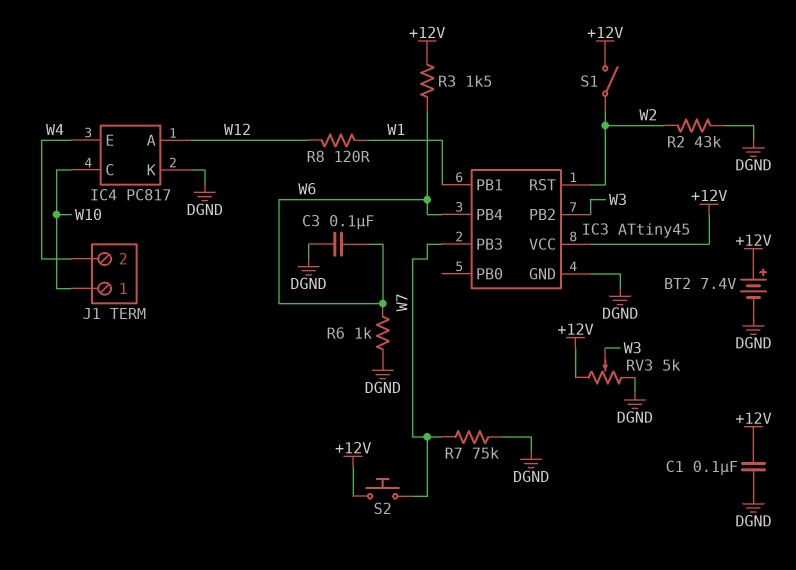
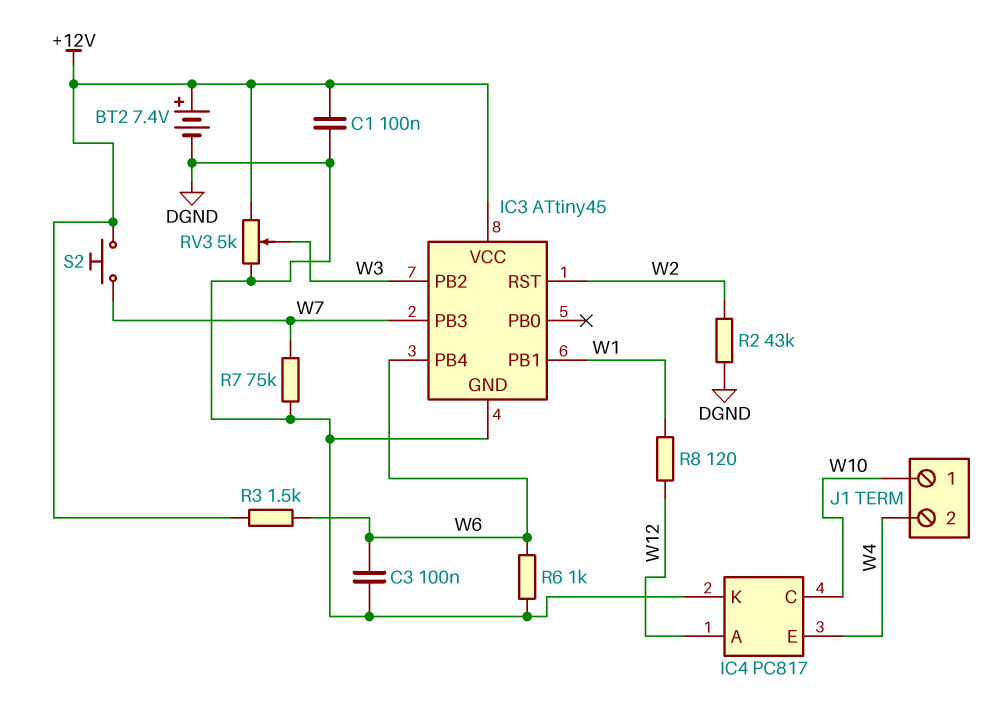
S1: switch (+12V, W2) -> none

